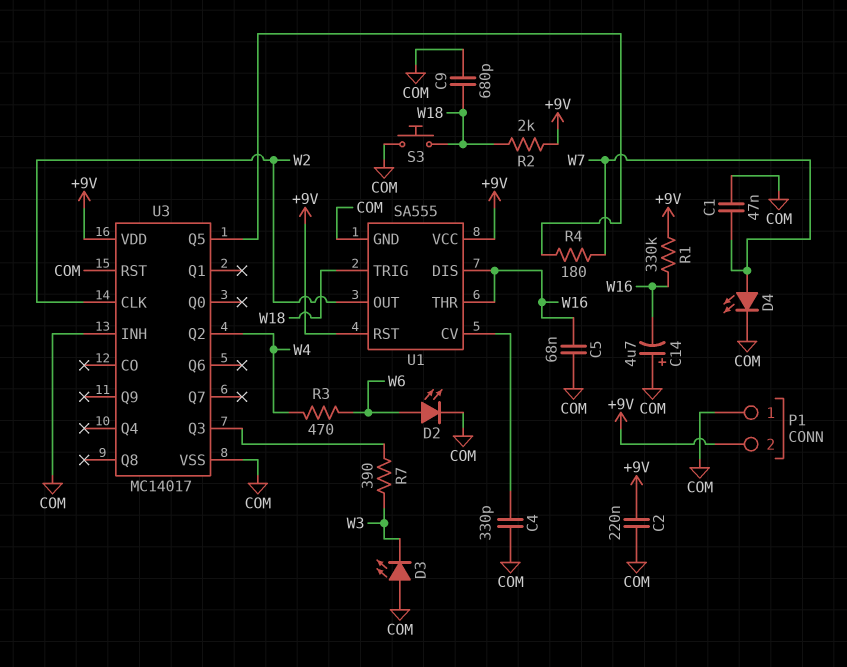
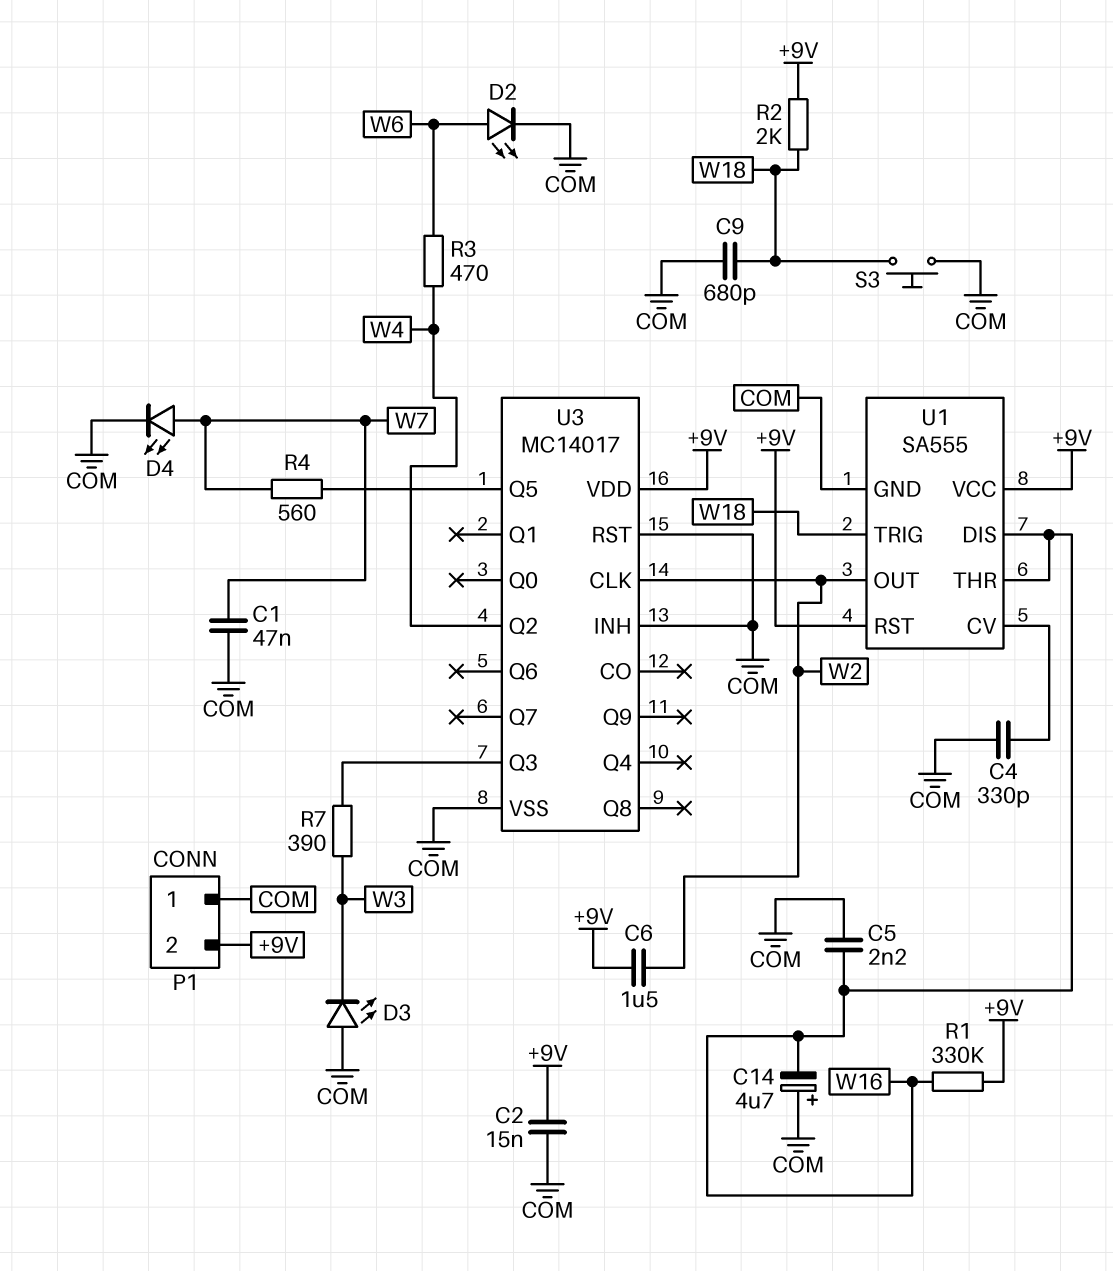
C2: 220nF (+9V, COM) -> 15nF (+9V, COM)
C5: 68nF (COM, W16) -> 2.2nF (COM, W16)
C6: none -> 1.5uF (+9V, W2)
R4: 180 (U3/Q5, W7) -> 560 (U3/Q5, W7)

